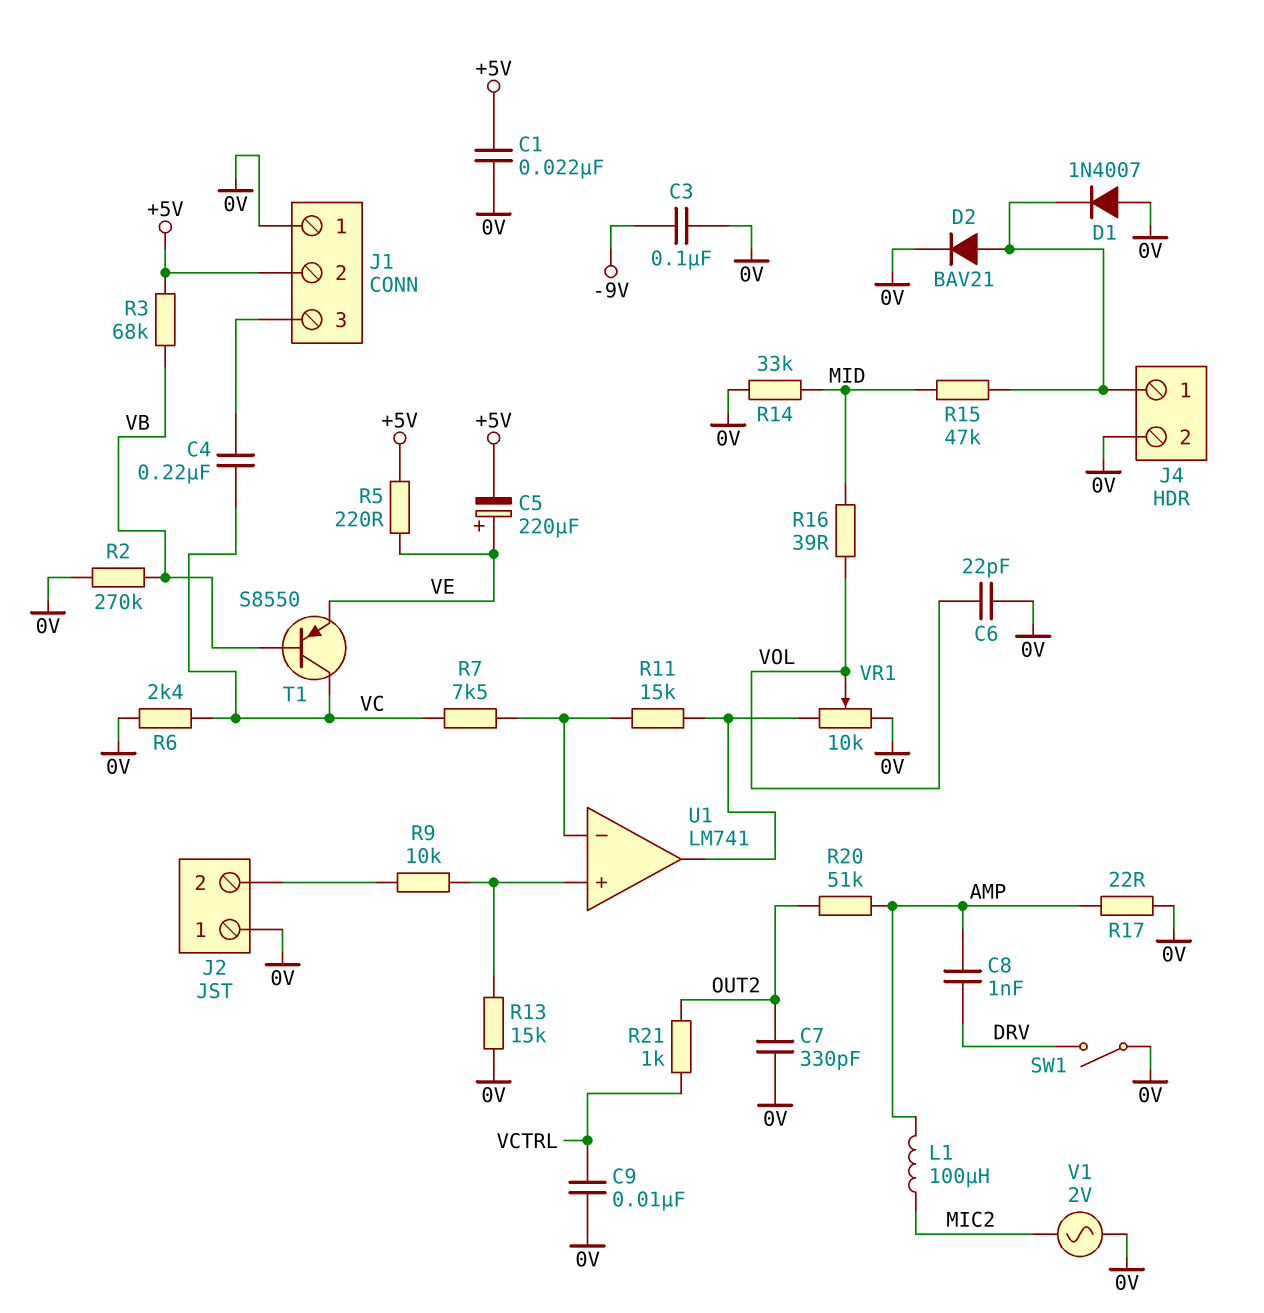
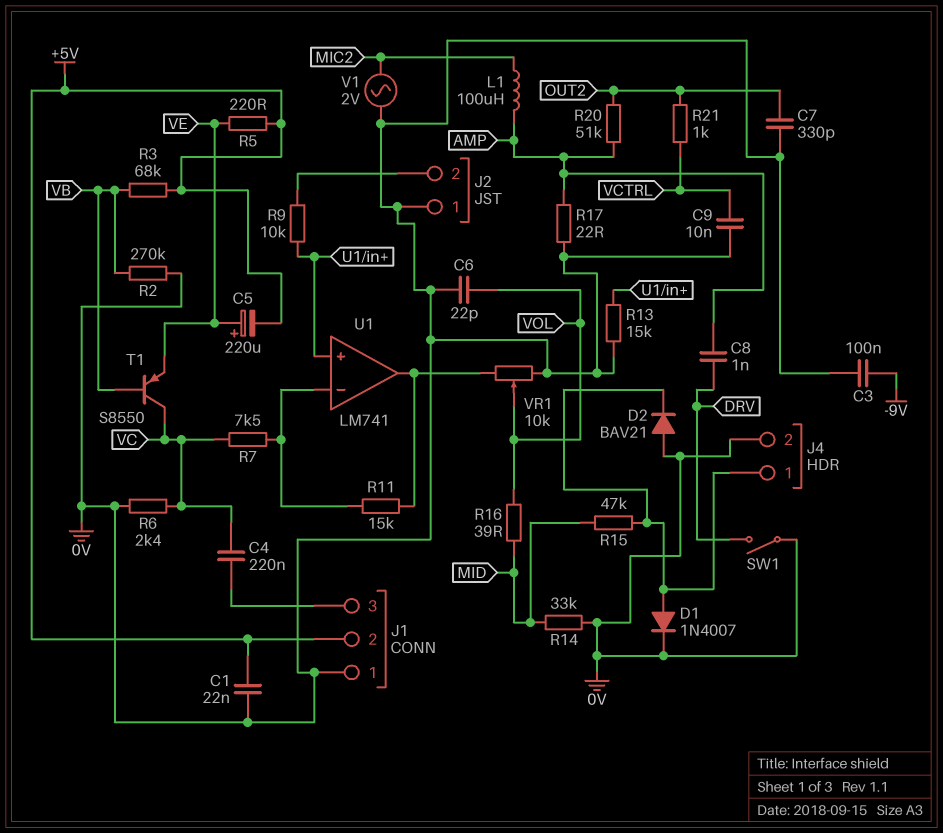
D1: diode 1N4007 (A 0V, K J4/1) -> diode 1N4007 (A J4/1, K 0V)
D2: diode BAV21 (A J4/1, K 0V) -> diode BAV21 (A 0V, K J4/1)

